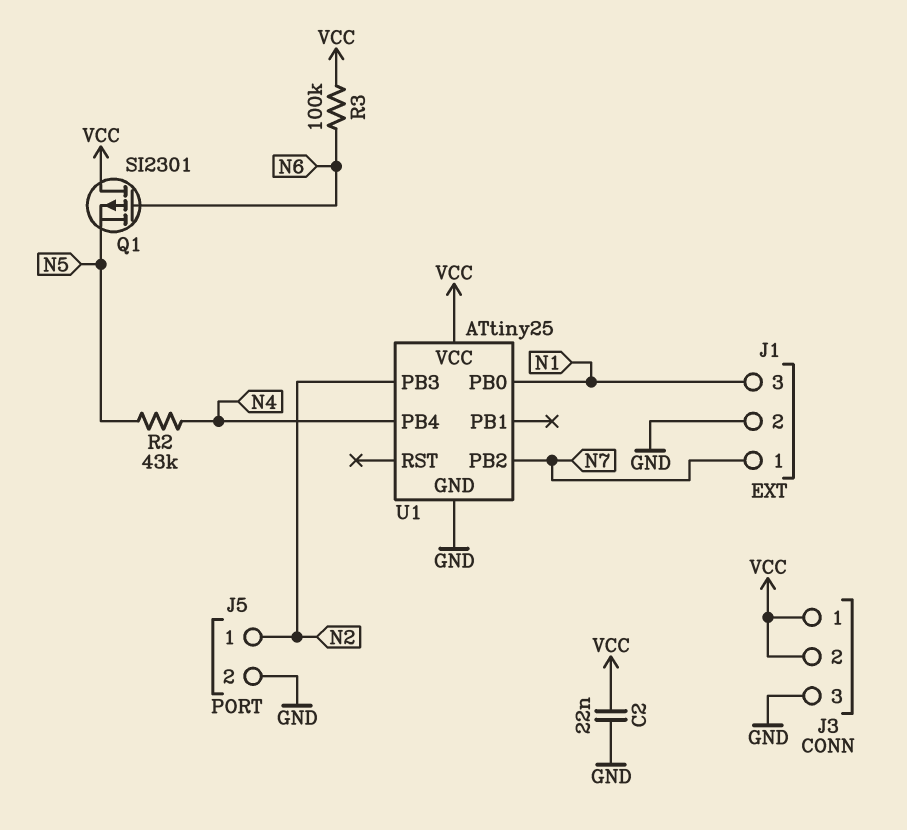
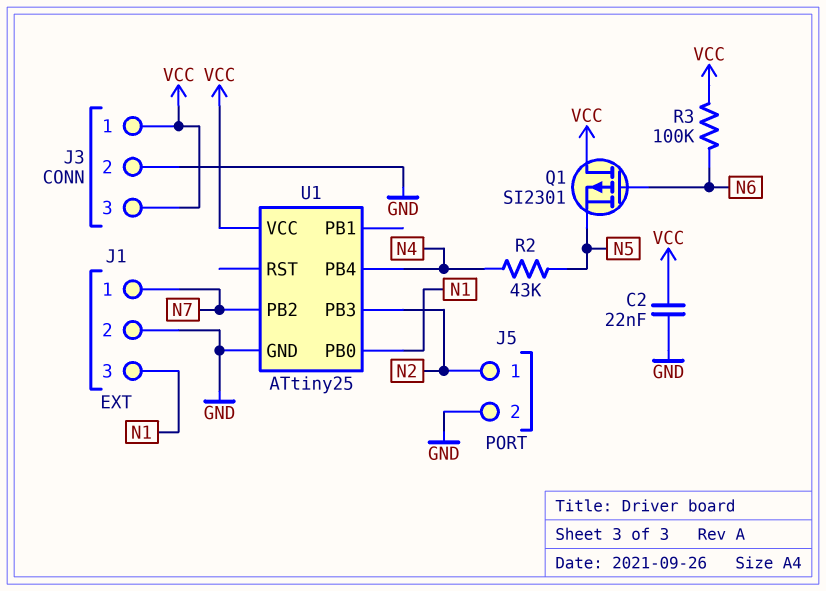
J3 pin 2: VCC -> GND
J3 pin 3: GND -> VCC

